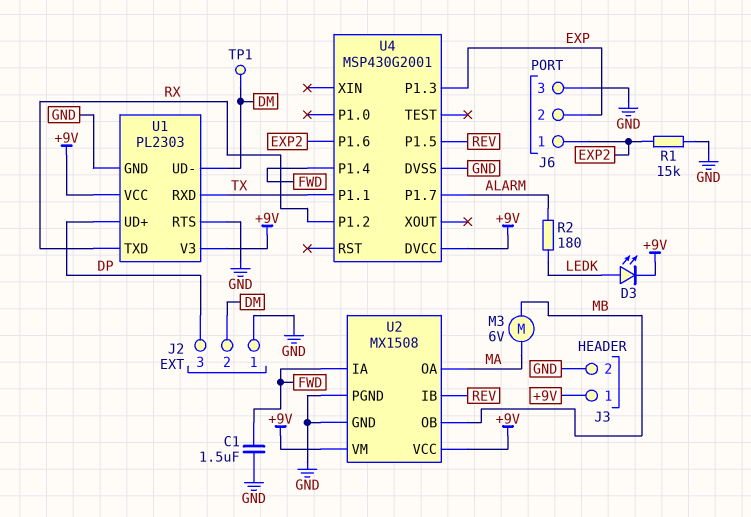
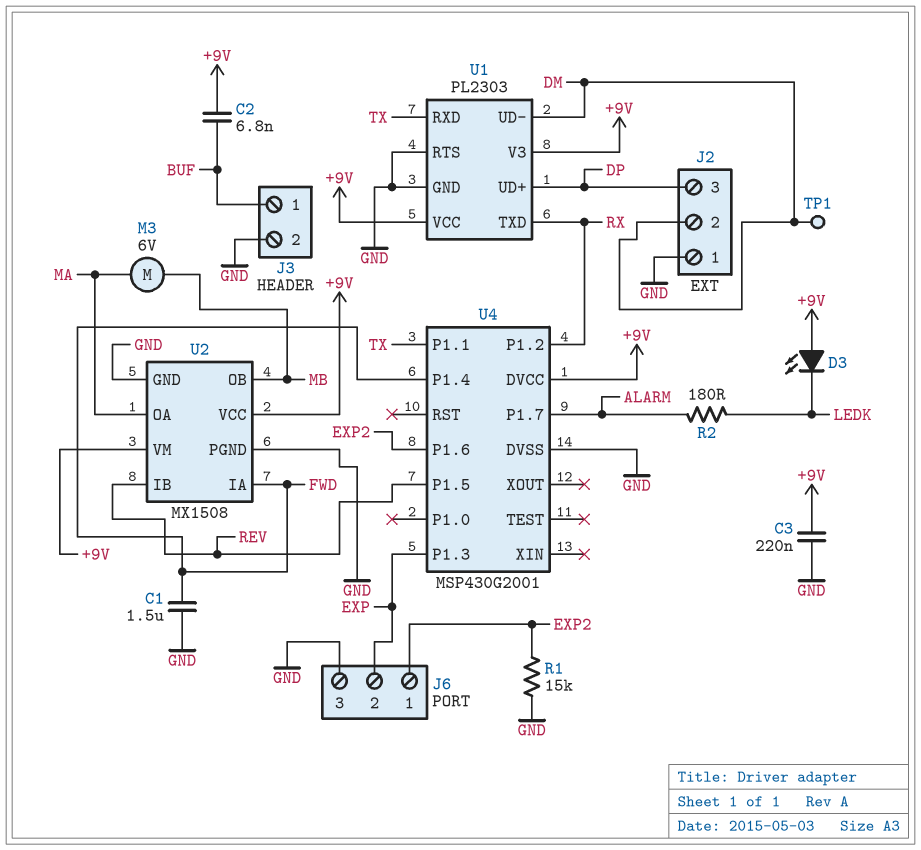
C2: none -> 6.8nF (+9V, BUF)
C3: none -> 220nF (+9V, GND)
D3: LED (A LEDK, K +9V) -> LED (A +9V, K LEDK)
J3 pin 1: +9V -> BUF

